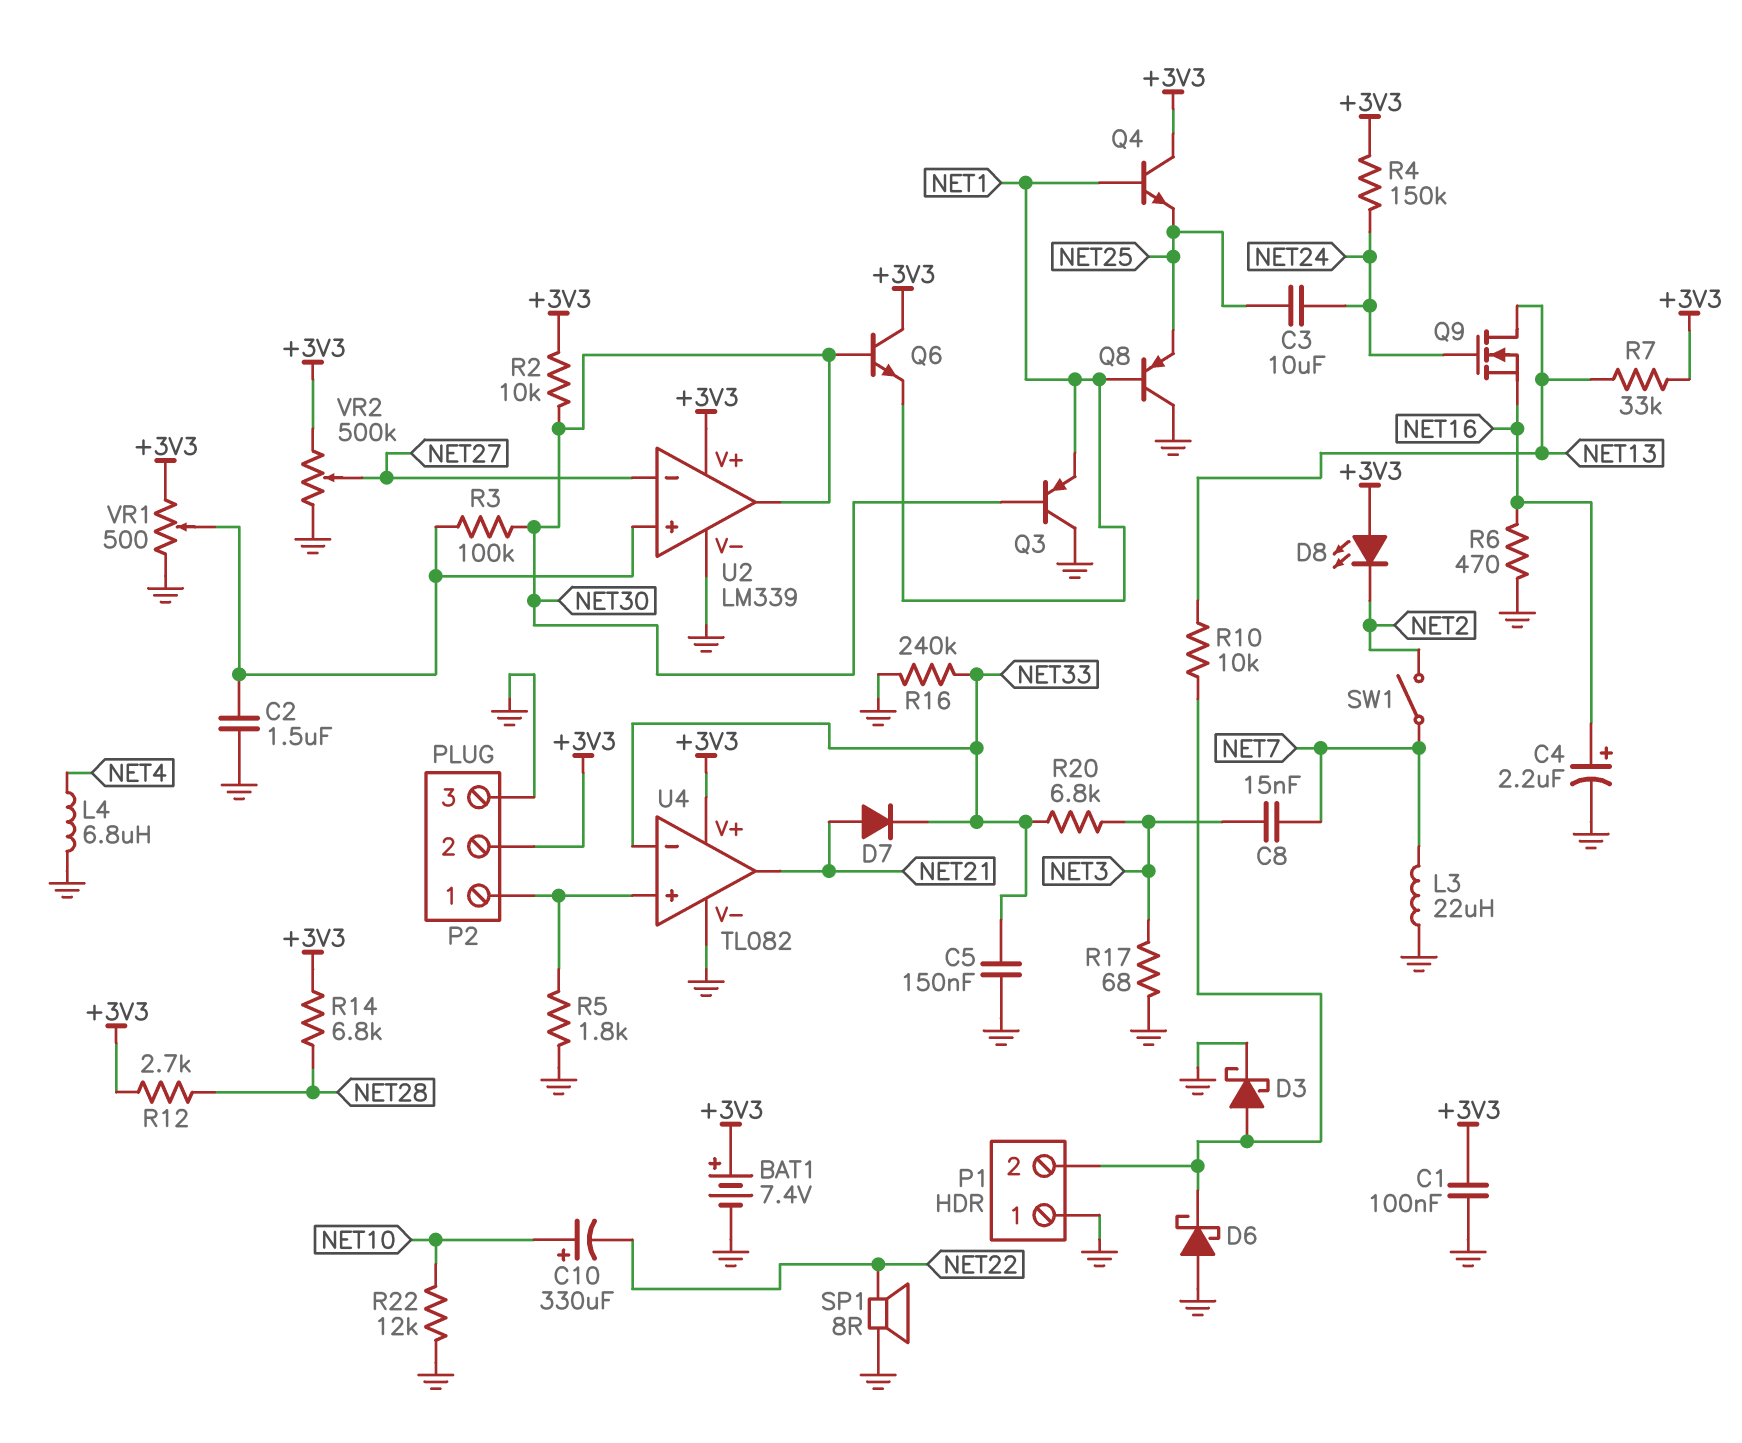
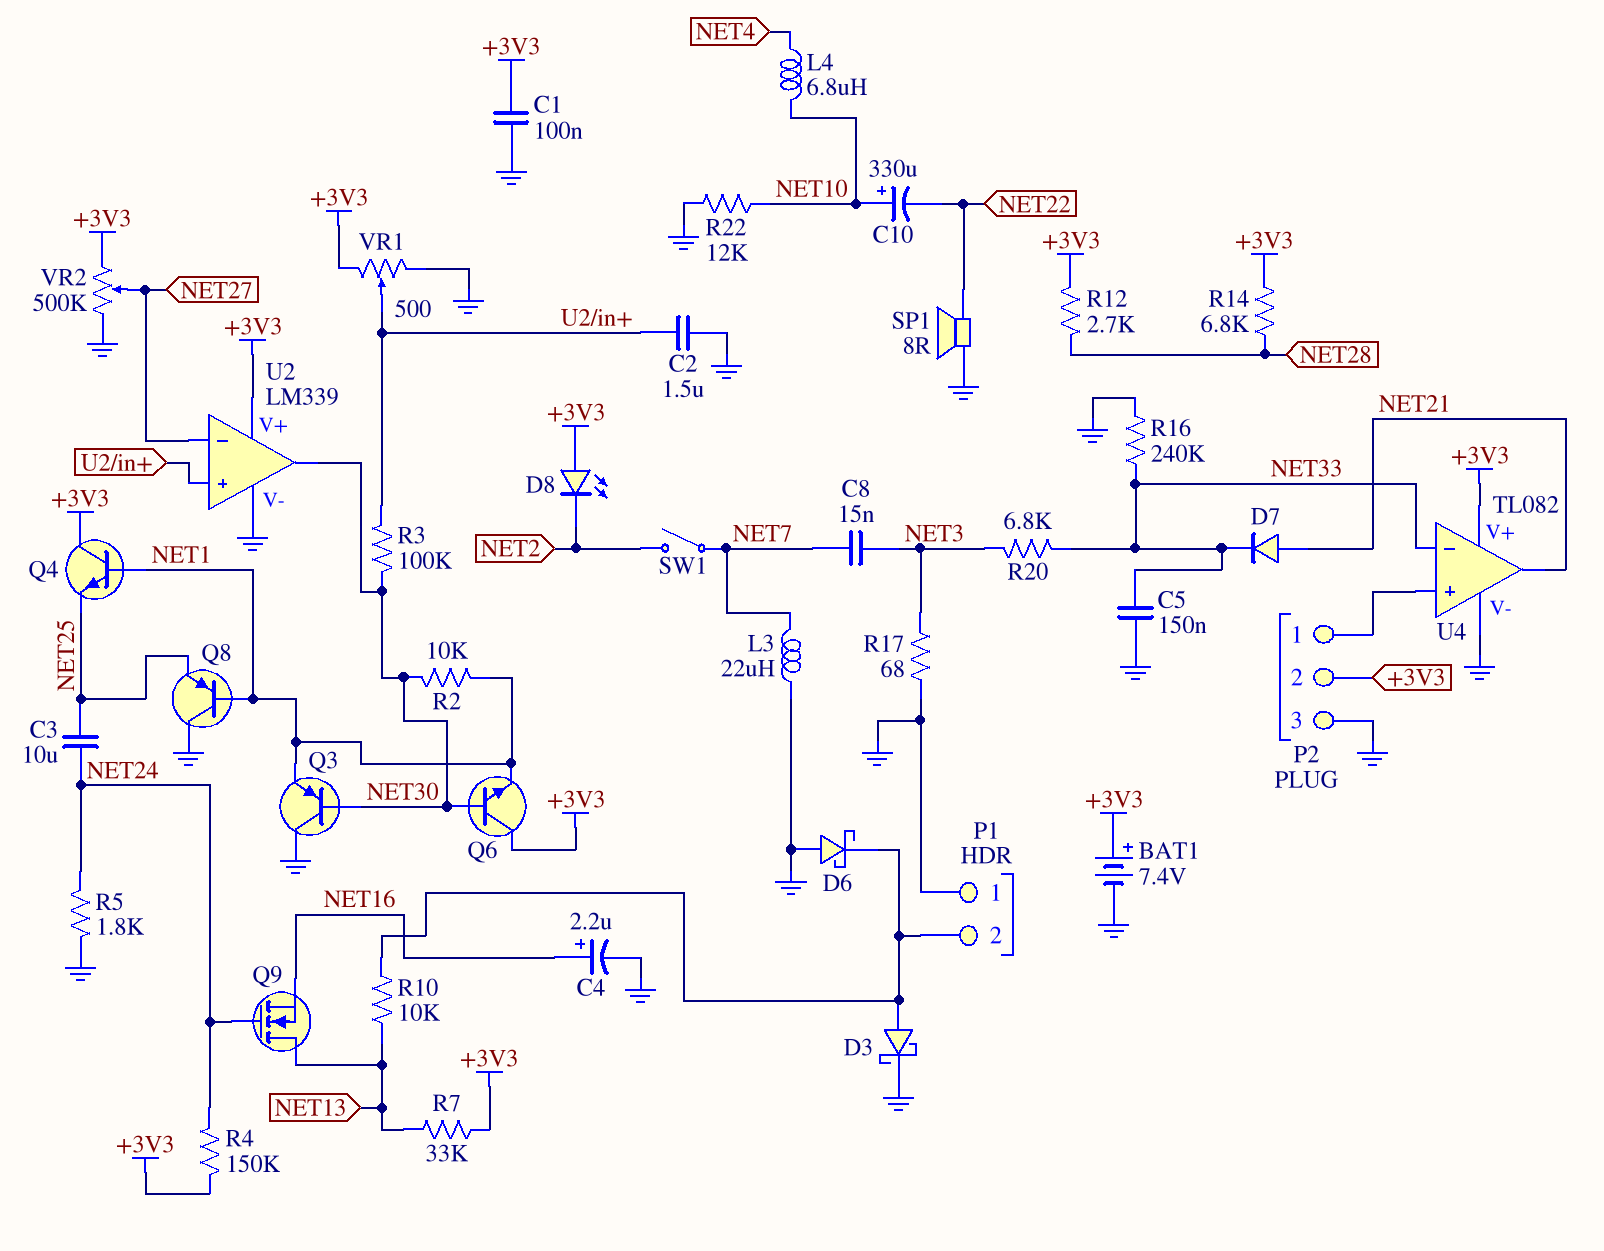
L4: 6.8uH (GND, NET4) -> 6.8uH (NET4, NET10)
R2: 10k (+3V3, NET30) -> 10k (NET1, NET30)
R5: 1.8k (GND, P2/1) -> 1.8k (GND, NET24)
R6: 470 (GND, NET16) -> none

